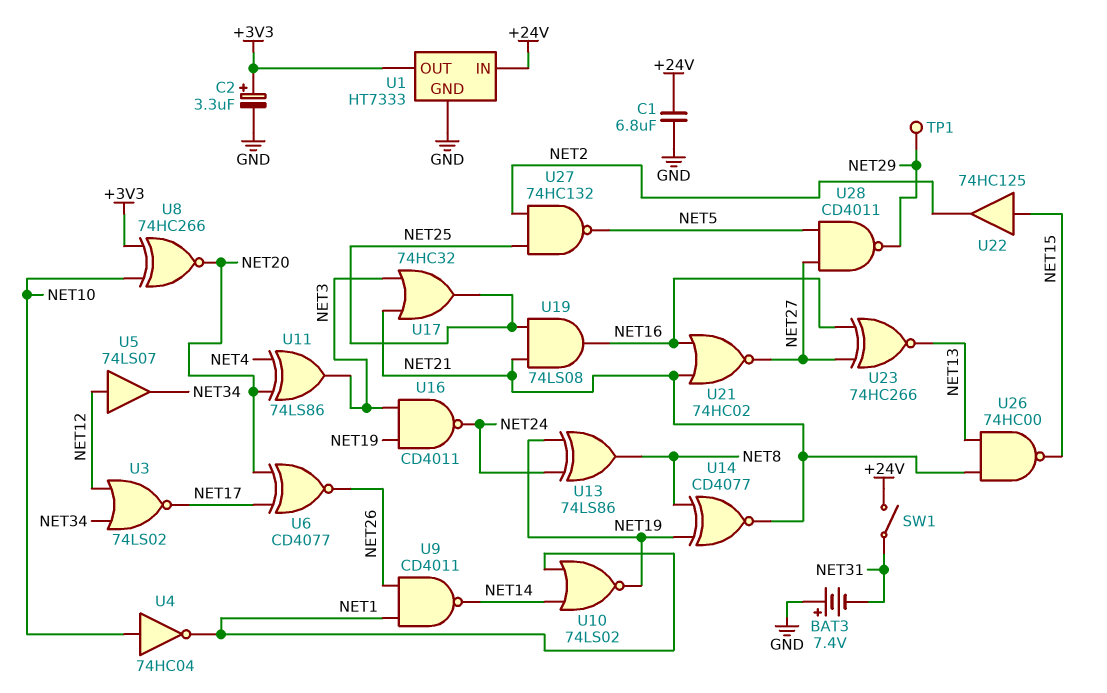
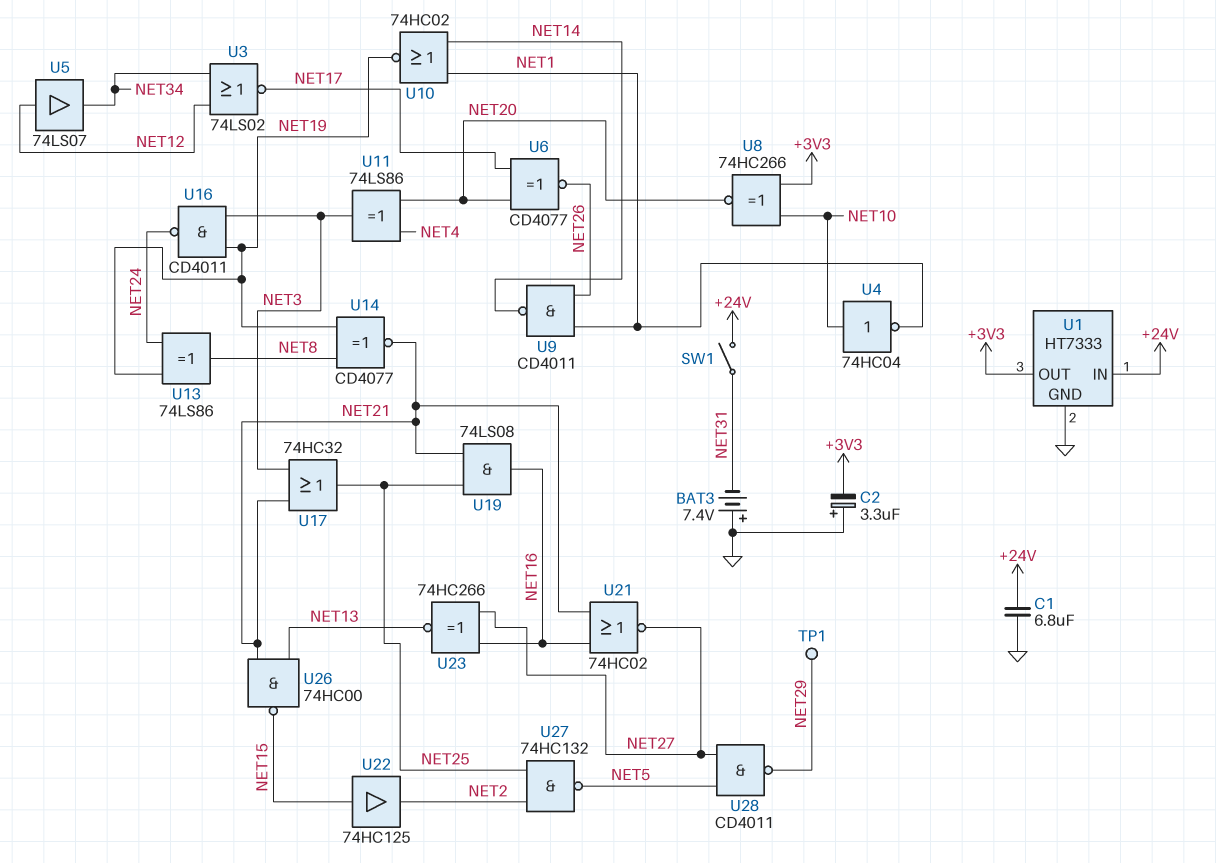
C2: 3.3uF (plus +3V3, minus GND) -> 3.3uF (plus GND, minus +3V3)
U10: NOR 74LS02 (in NET1, in NET14, out NET19) -> NOR 74HC02 (in NET1, in NET14, out NET19)

